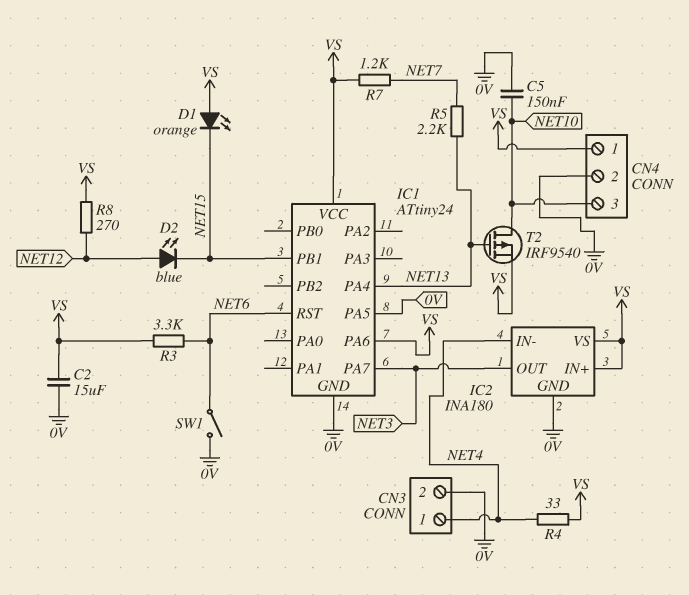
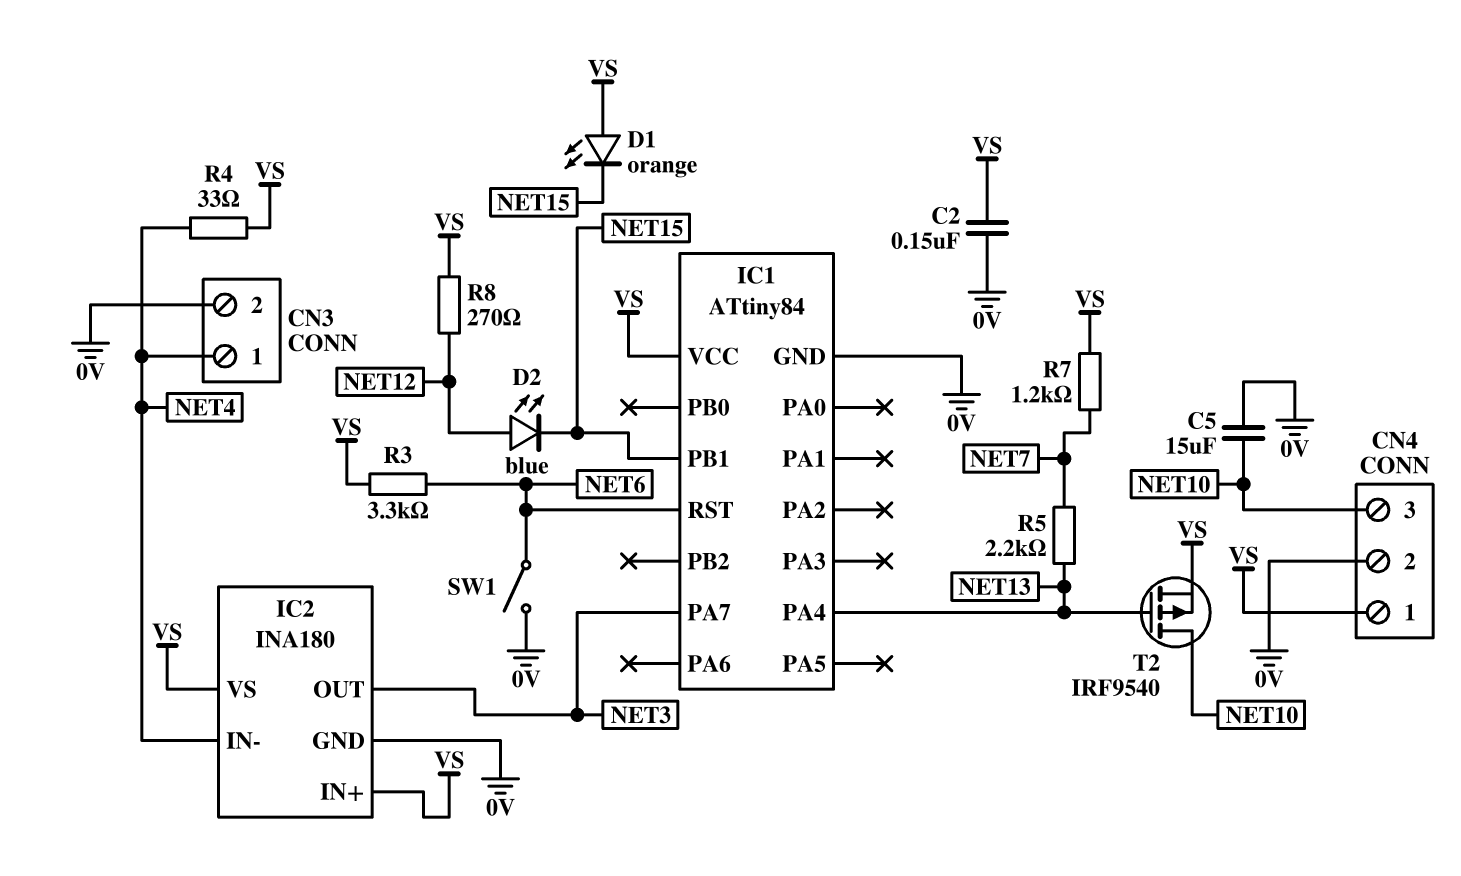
C2: 15uF (0V, VS) -> 150nF (0V, VS)
C5: 150nF (0V, NET10) -> 15uF (0V, NET10)
IC1: ATtiny24 -> ATtiny84
IC1 pin PA5: 0V -> none
IC1 pin PA6: VS -> none

